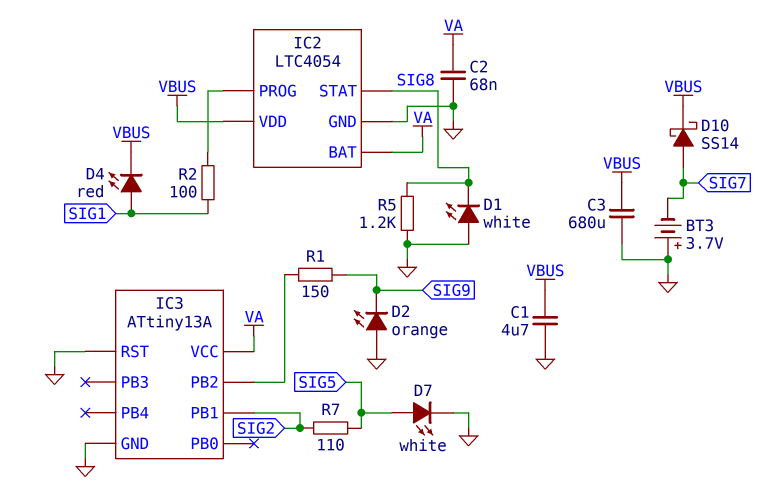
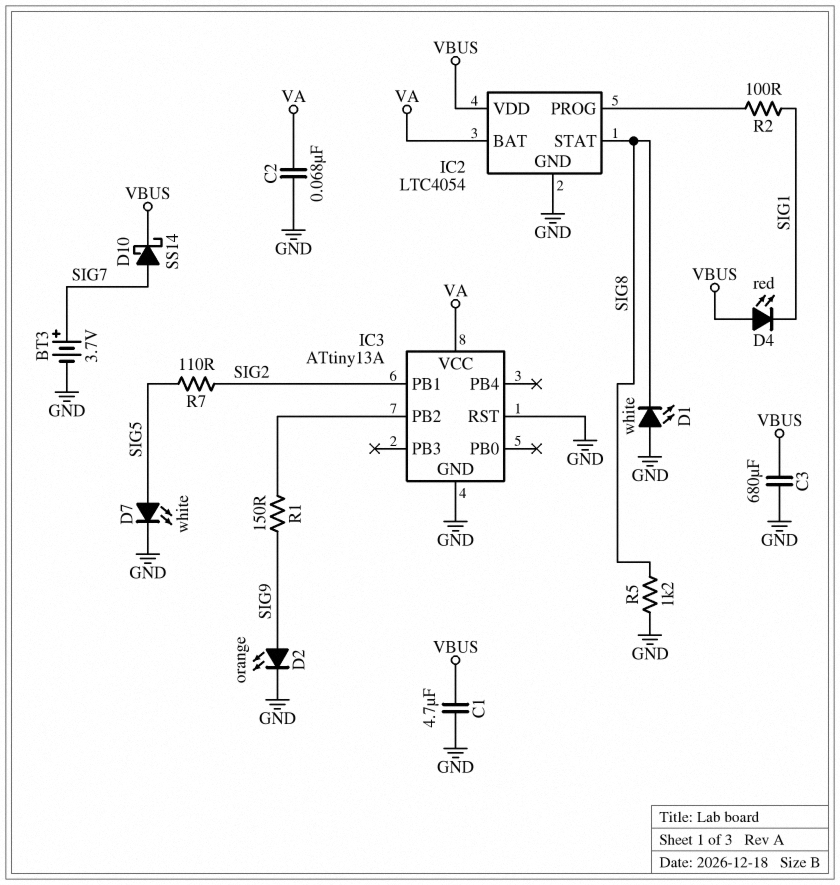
BT3: 3.7V (plus GND, minus SIG7) -> 3.7V (plus SIG7, minus GND)
D2: LED orange (A GND, K SIG9) -> LED orange (A SIG9, K GND)
D4: LED red (A SIG1, K VBUS) -> LED red (A VBUS, K SIG1)

